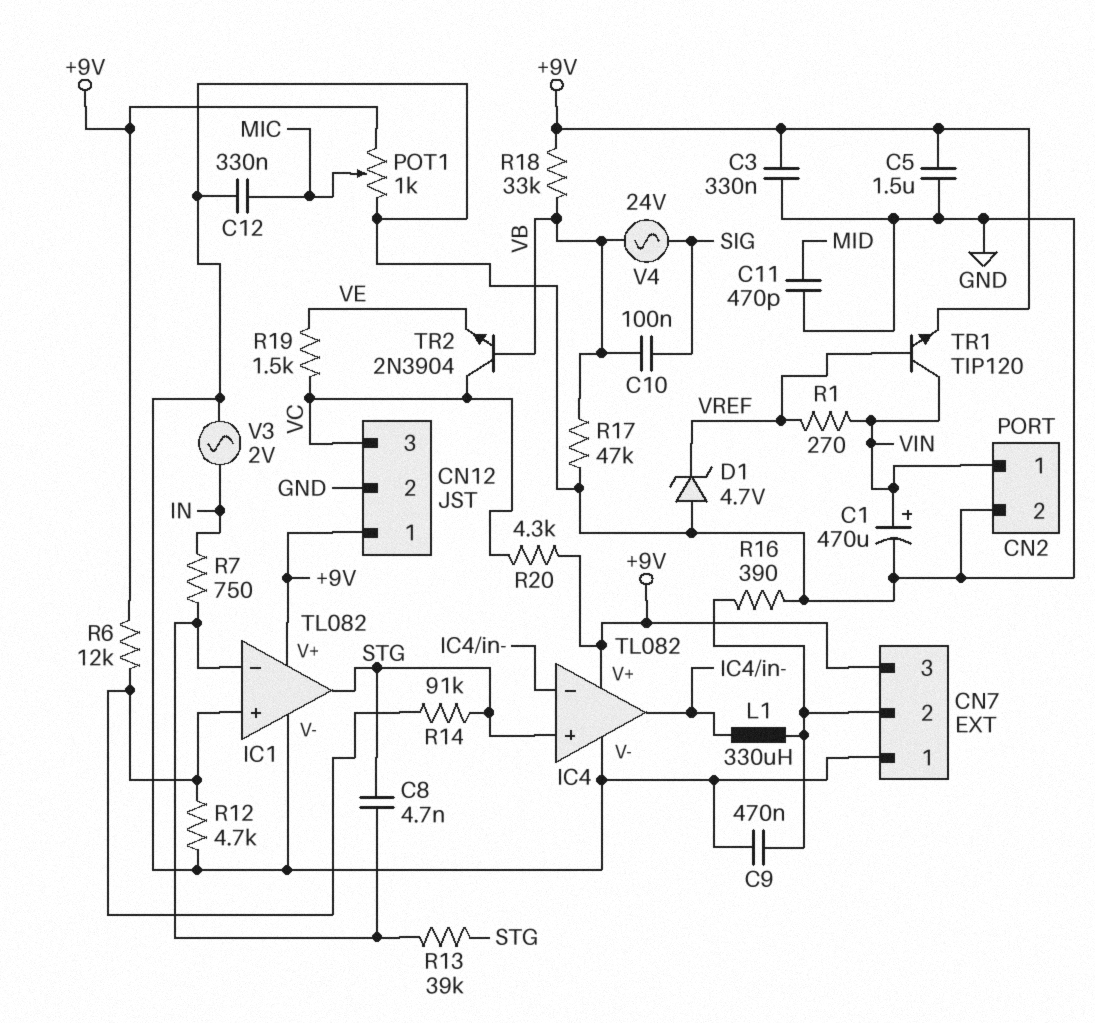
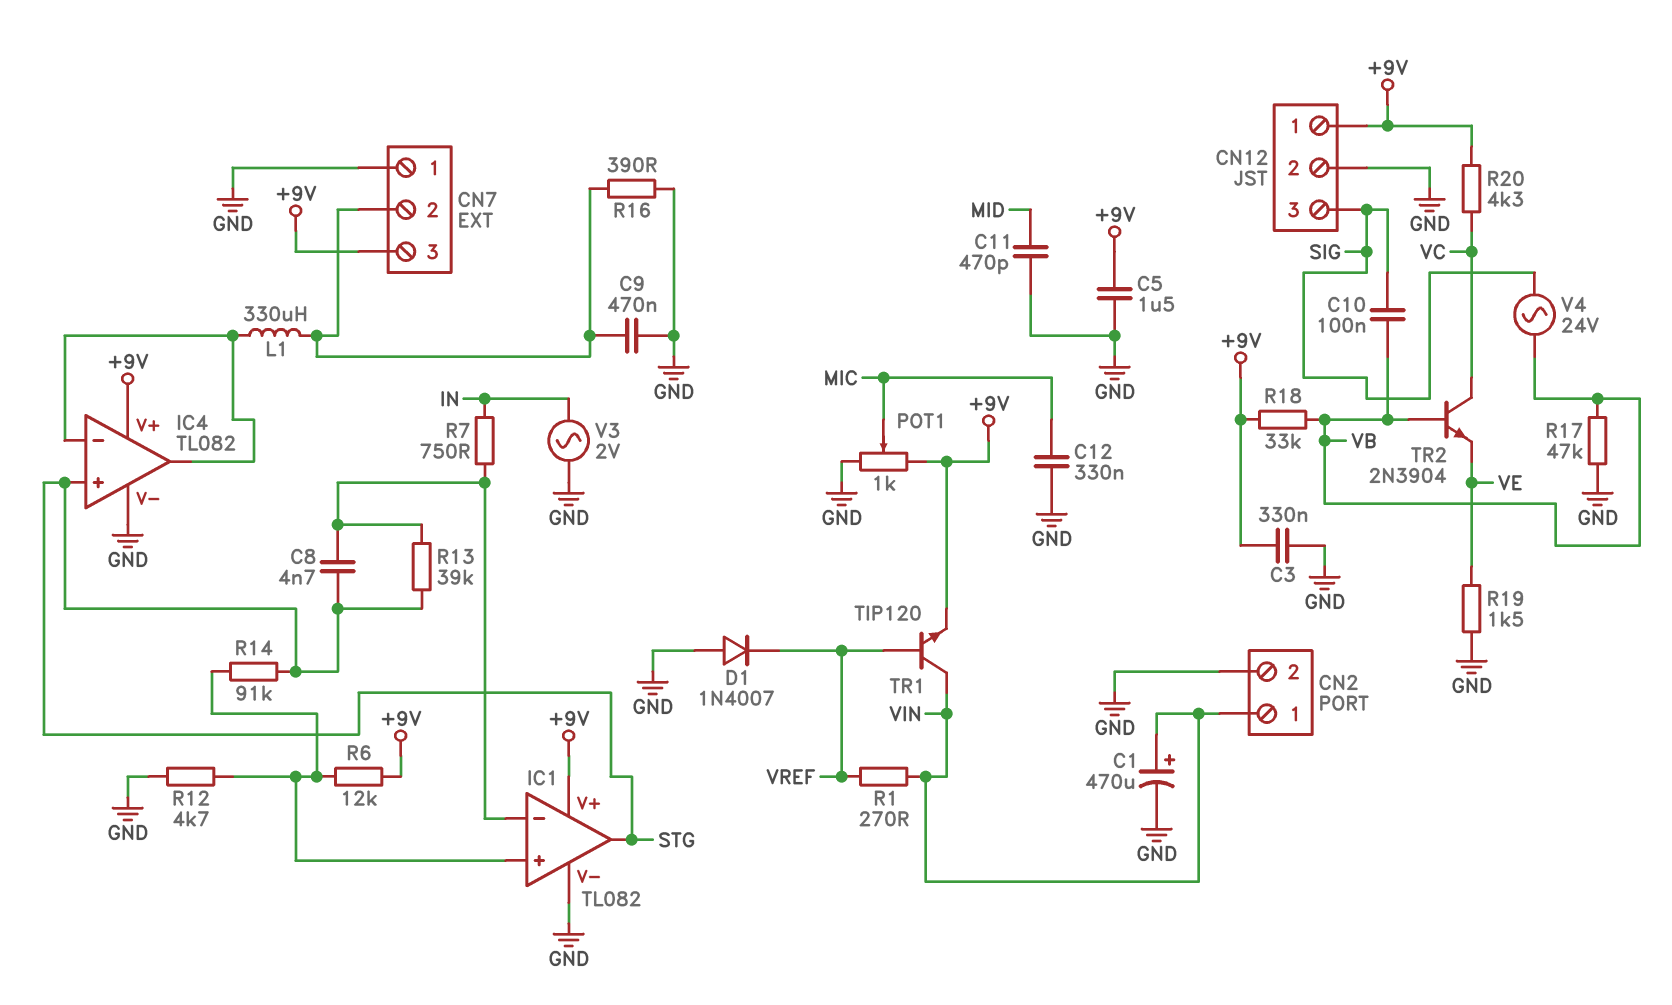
CN12 pin 3: VC -> SIG
D1: zener 4.7V (A GND, K VREF) -> diode 1N4007 (A GND, K VREF)
R19: 1.5k (VC, VE) -> 1.5k (GND, VE)

